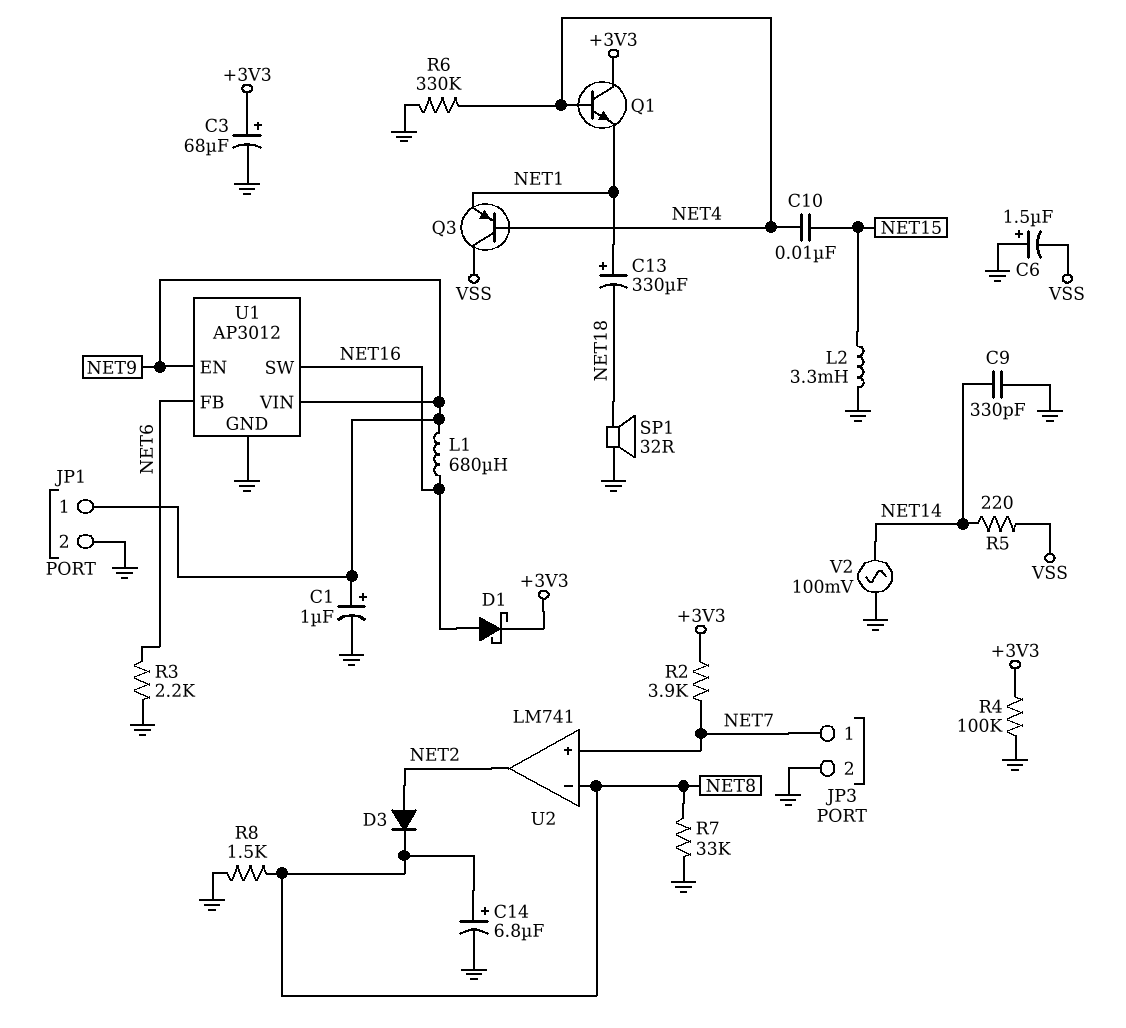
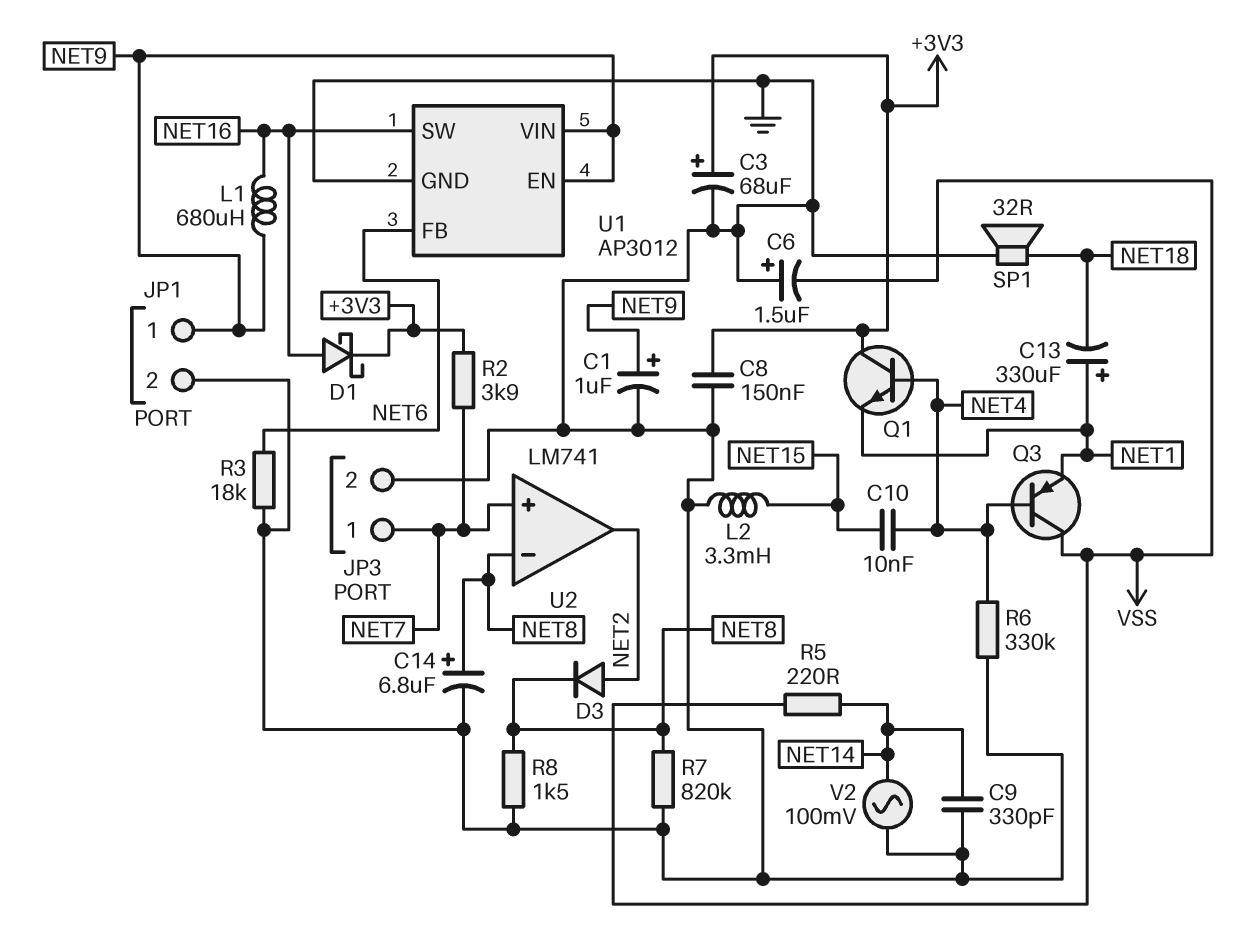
C8: none -> 150nF (+3V3, GND)
R3: 2.2k (GND, NET6) -> 18k (GND, NET6)
R4: 100k (+3V3, GND) -> none
R7: 33k (GND, NET8) -> 820k (GND, NET8)

